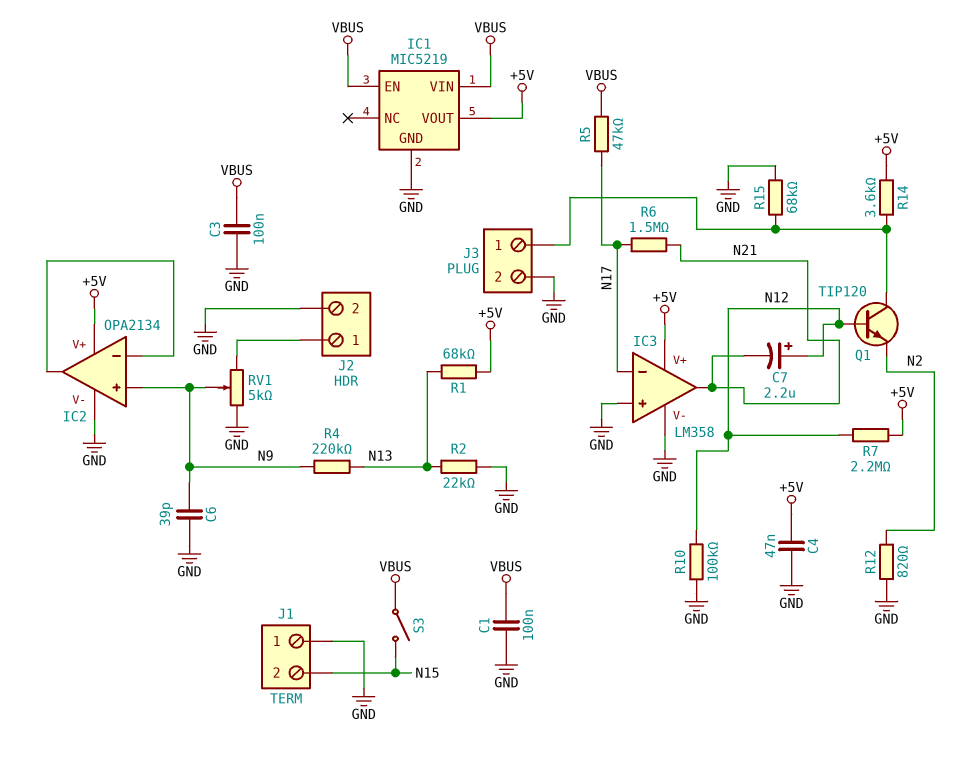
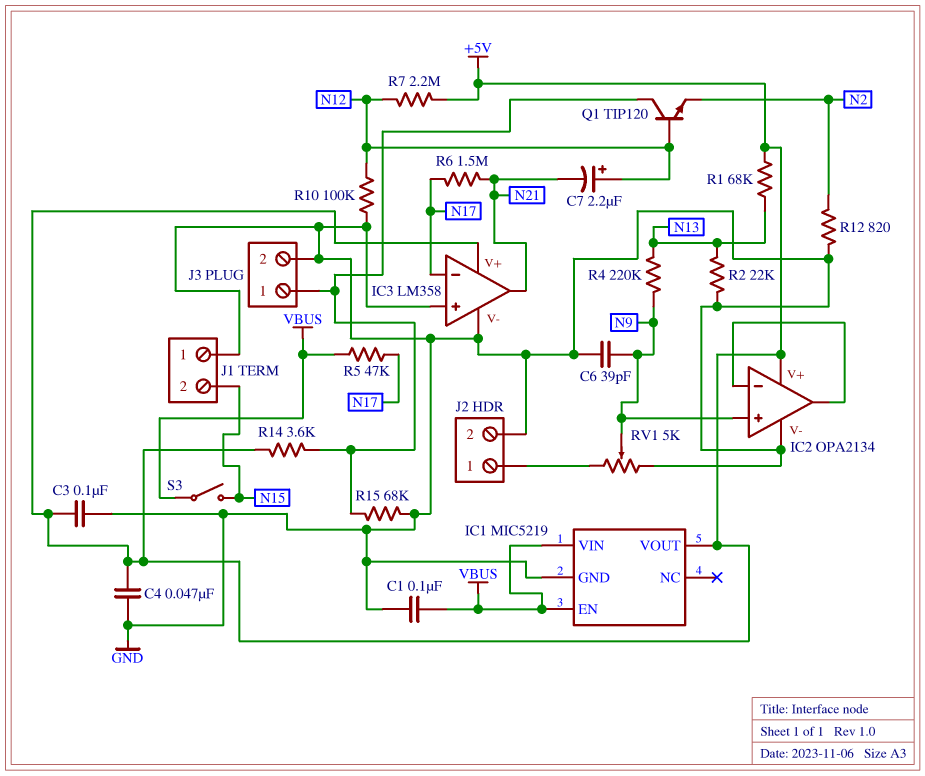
C3: 100nF (GND, VBUS) -> 100nF (+5V, GND)

